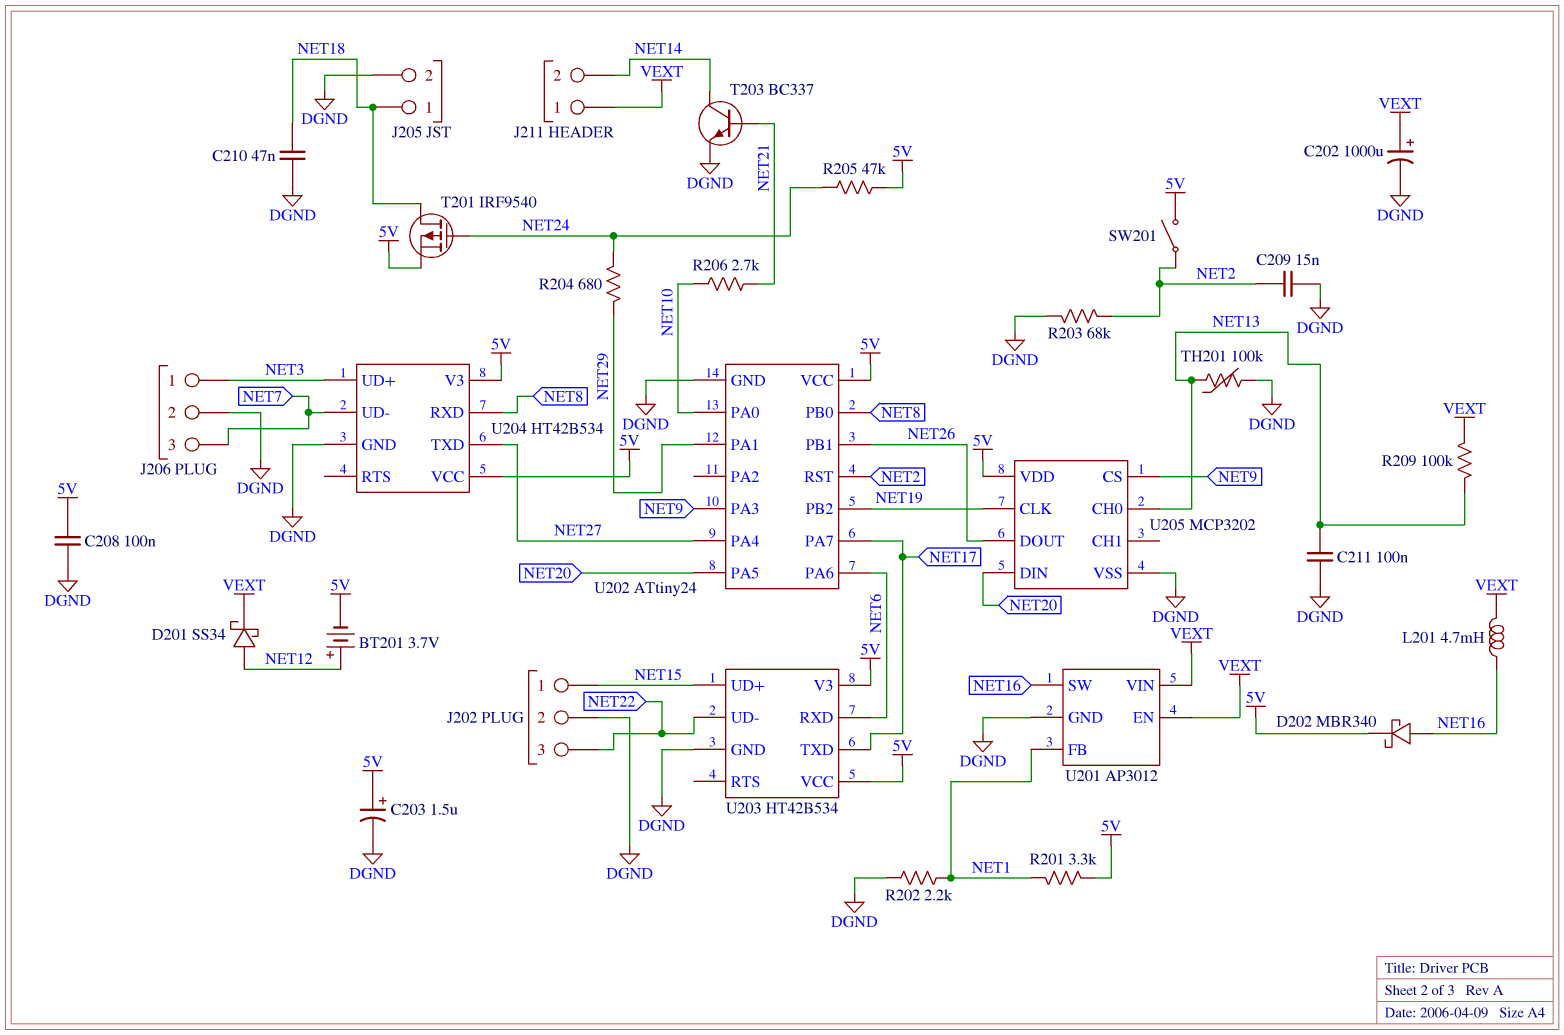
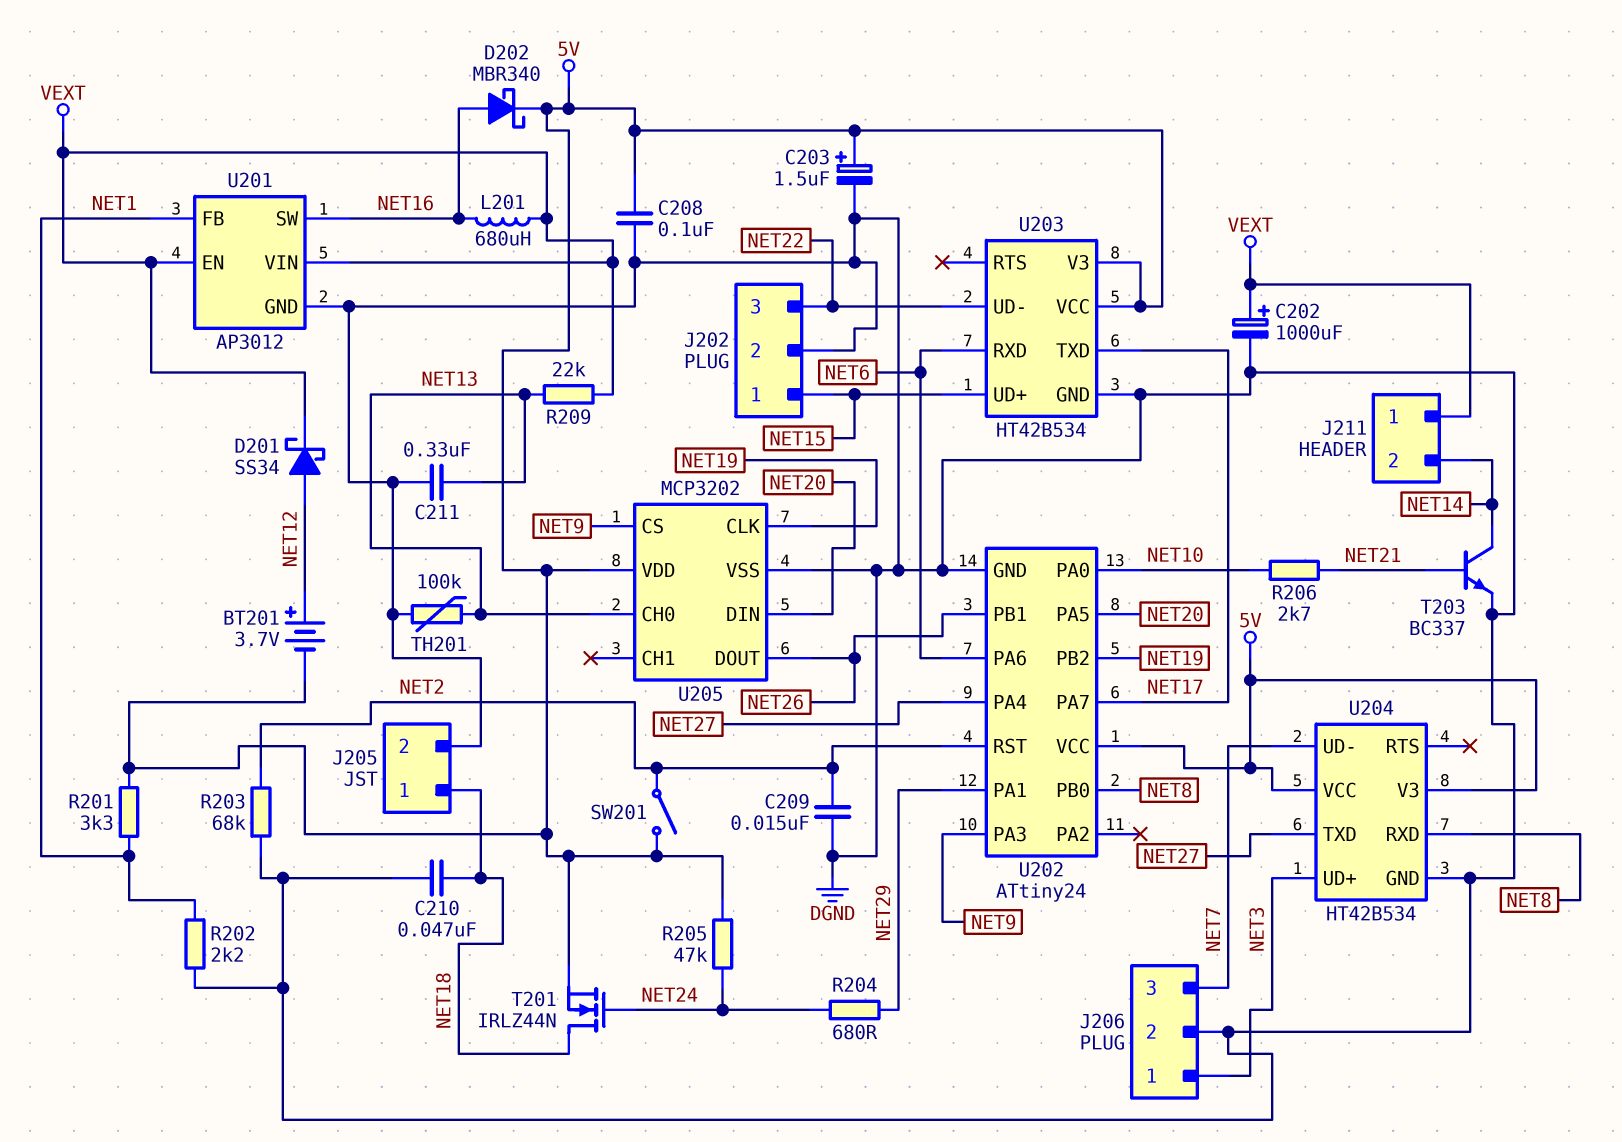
C211: 100nF (DGND, NET13) -> 330nF (DGND, NET13)
L201: 4.7mH (NET16, VEXT) -> 680uH (NET16, VEXT)
R209: 100k (NET13, VEXT) -> 22k (NET13, VEXT)
T201: PMOS IRF9540 (G NET24, D NET18, S 5V) -> NMOS IRLZ44N (G NET24, D NET18, S 5V)

